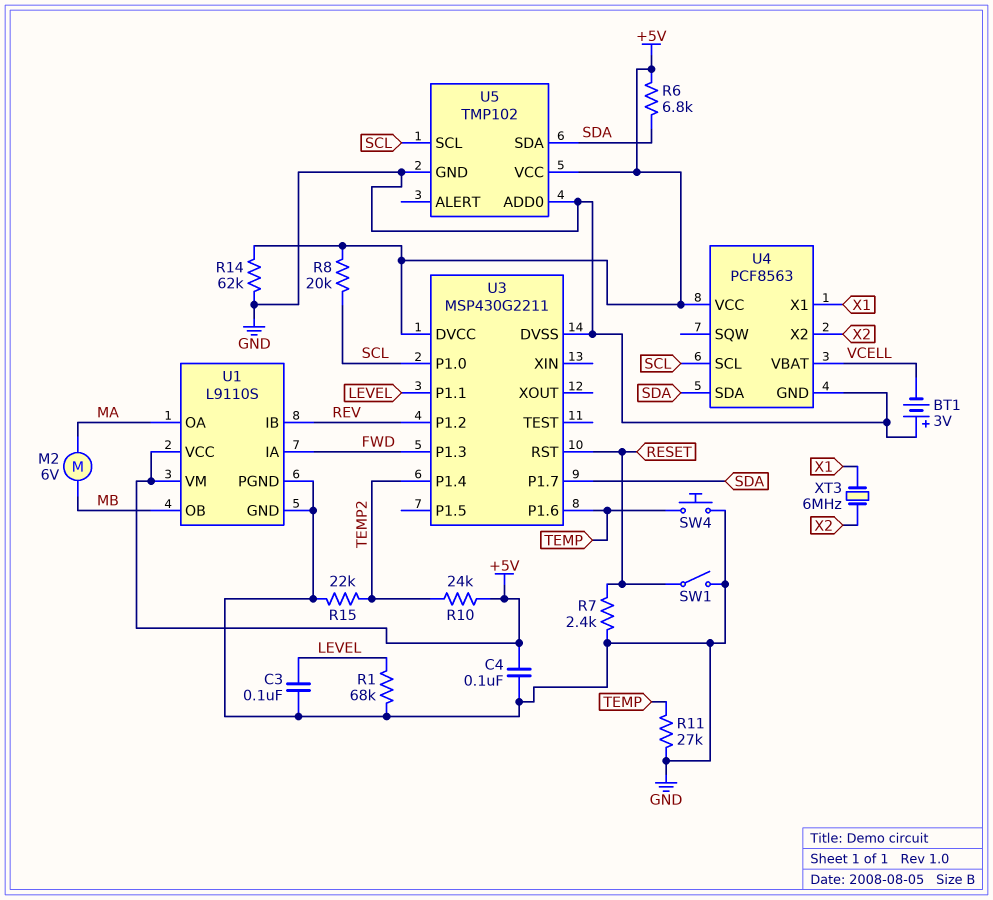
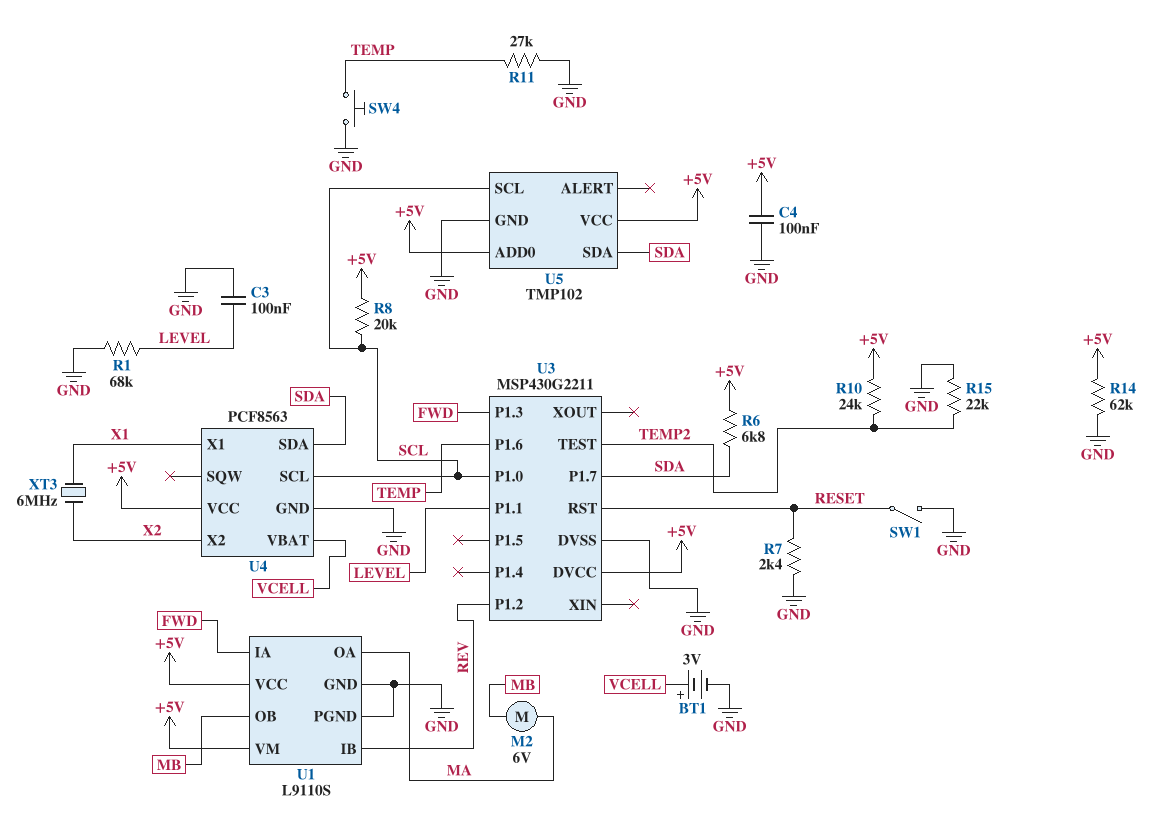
BT1: 3V (plus GND, minus VCELL) -> 3V (plus VCELL, minus GND)
U3 pin P1.4: TEMP2 -> none
U3 pin TEST: none -> TEMP2
U5 pin ADD0: GND -> +5V

